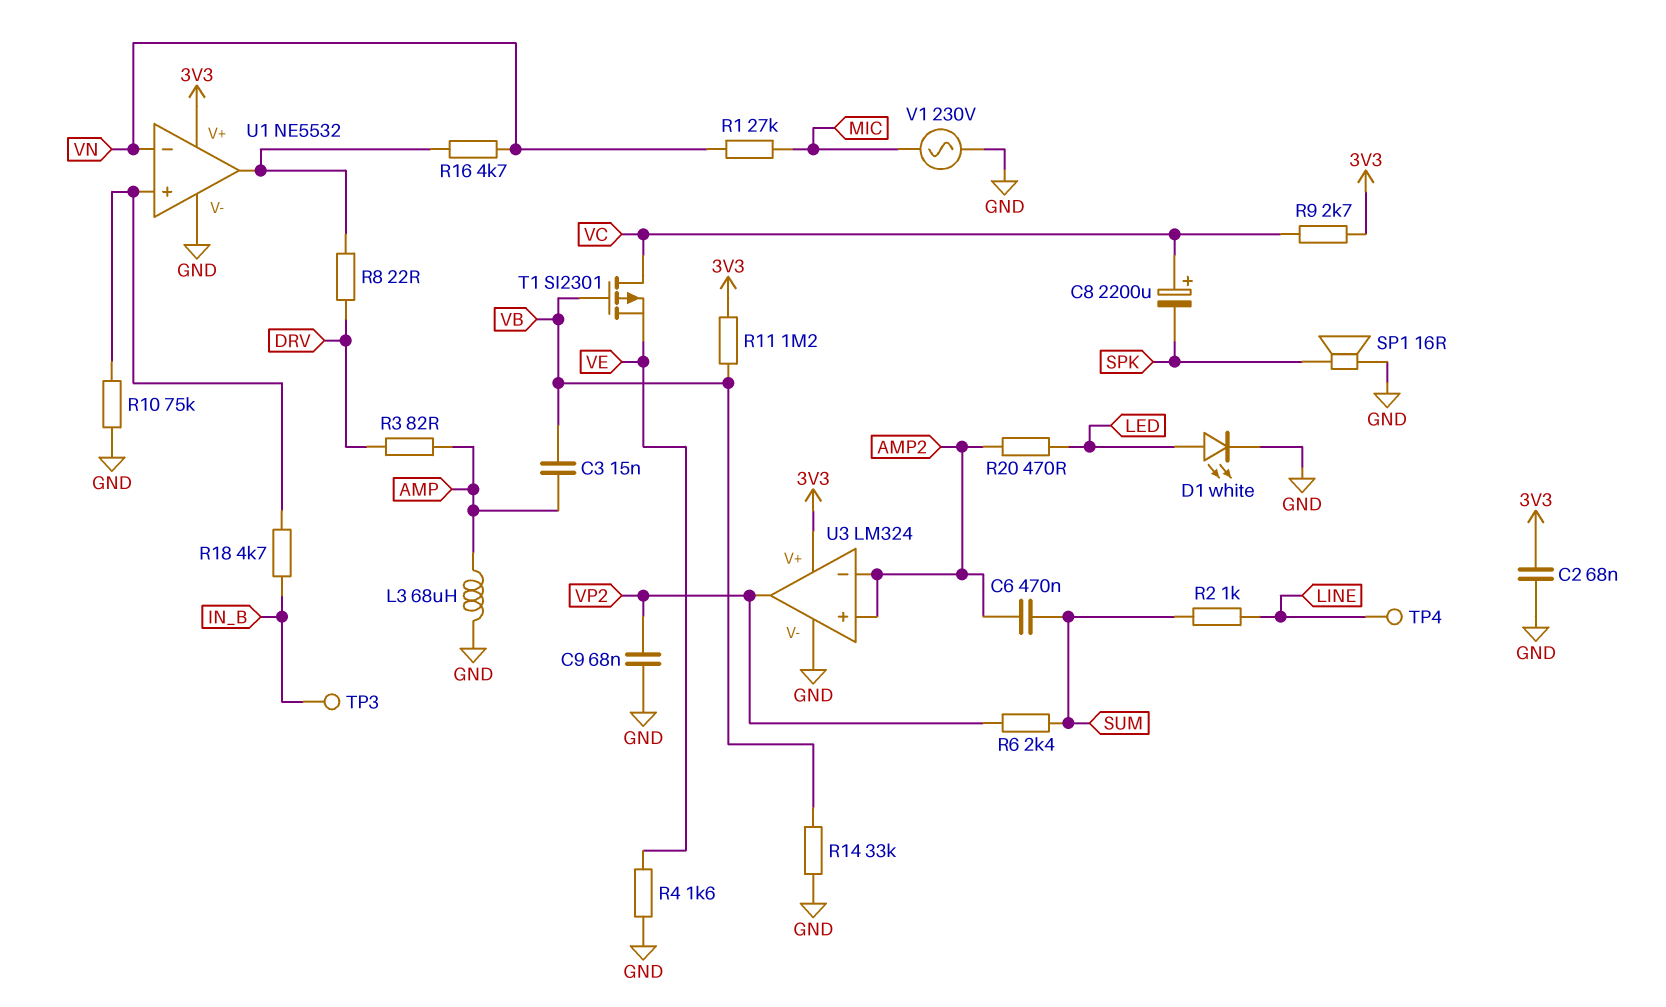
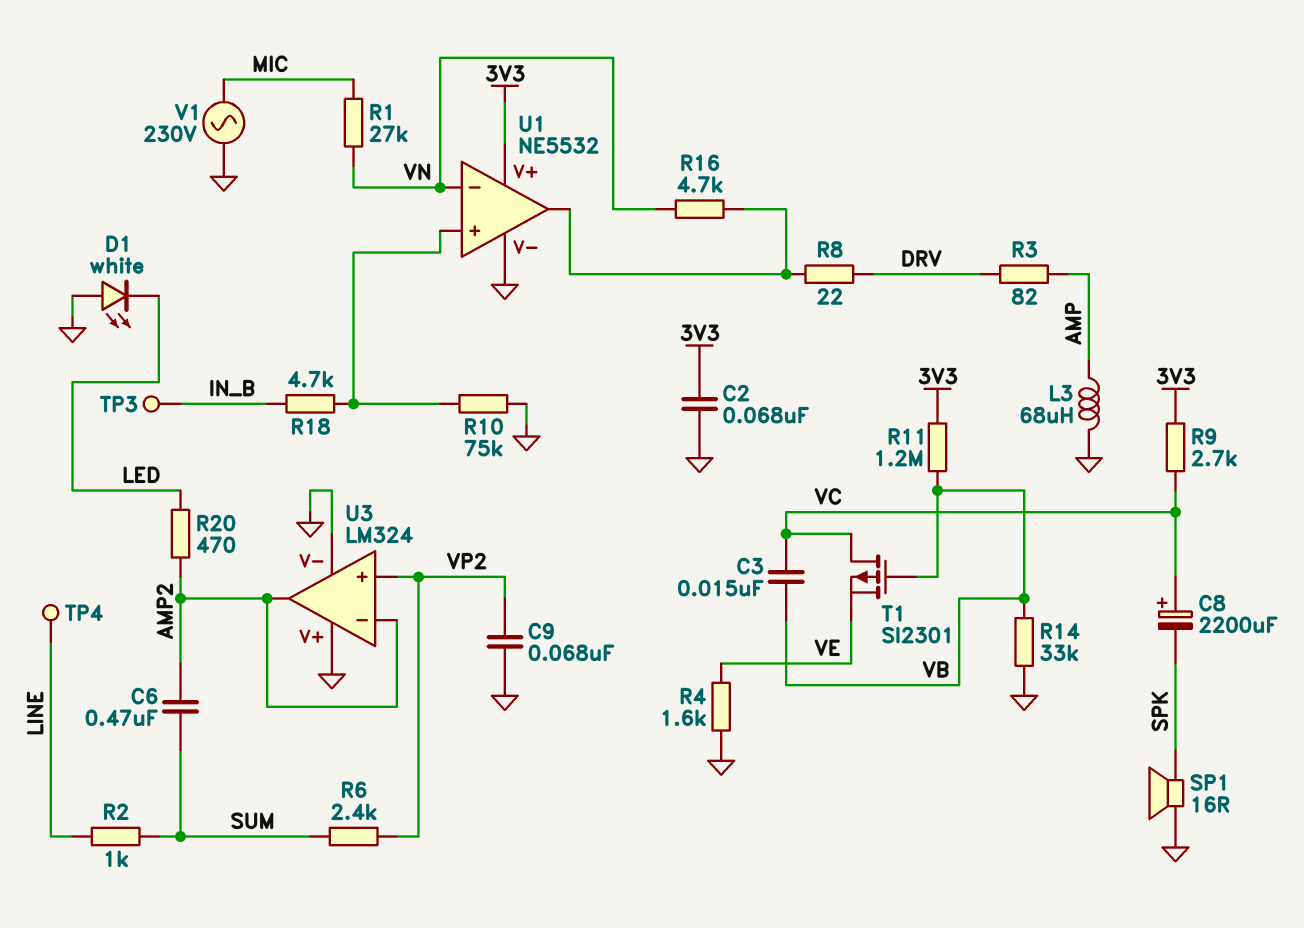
C3: 15nF (AMP, VB) -> 15nF (VB, VC)
D1: LED white (A LED, K GND) -> LED white (A GND, K LED)
U3 pin V+: 3V3 -> GND
U3 pin in+: AMP2 -> VP2
U3 pin out: VP2 -> AMP2

